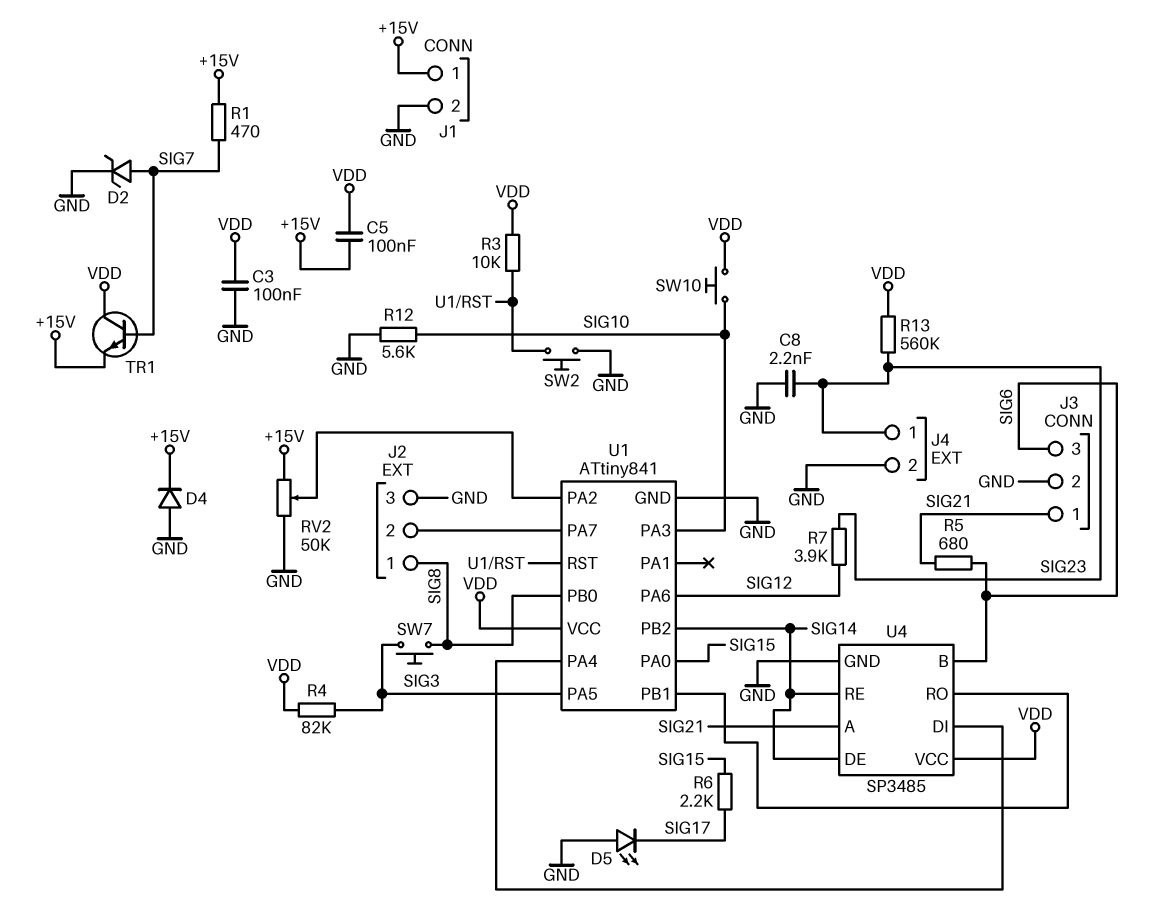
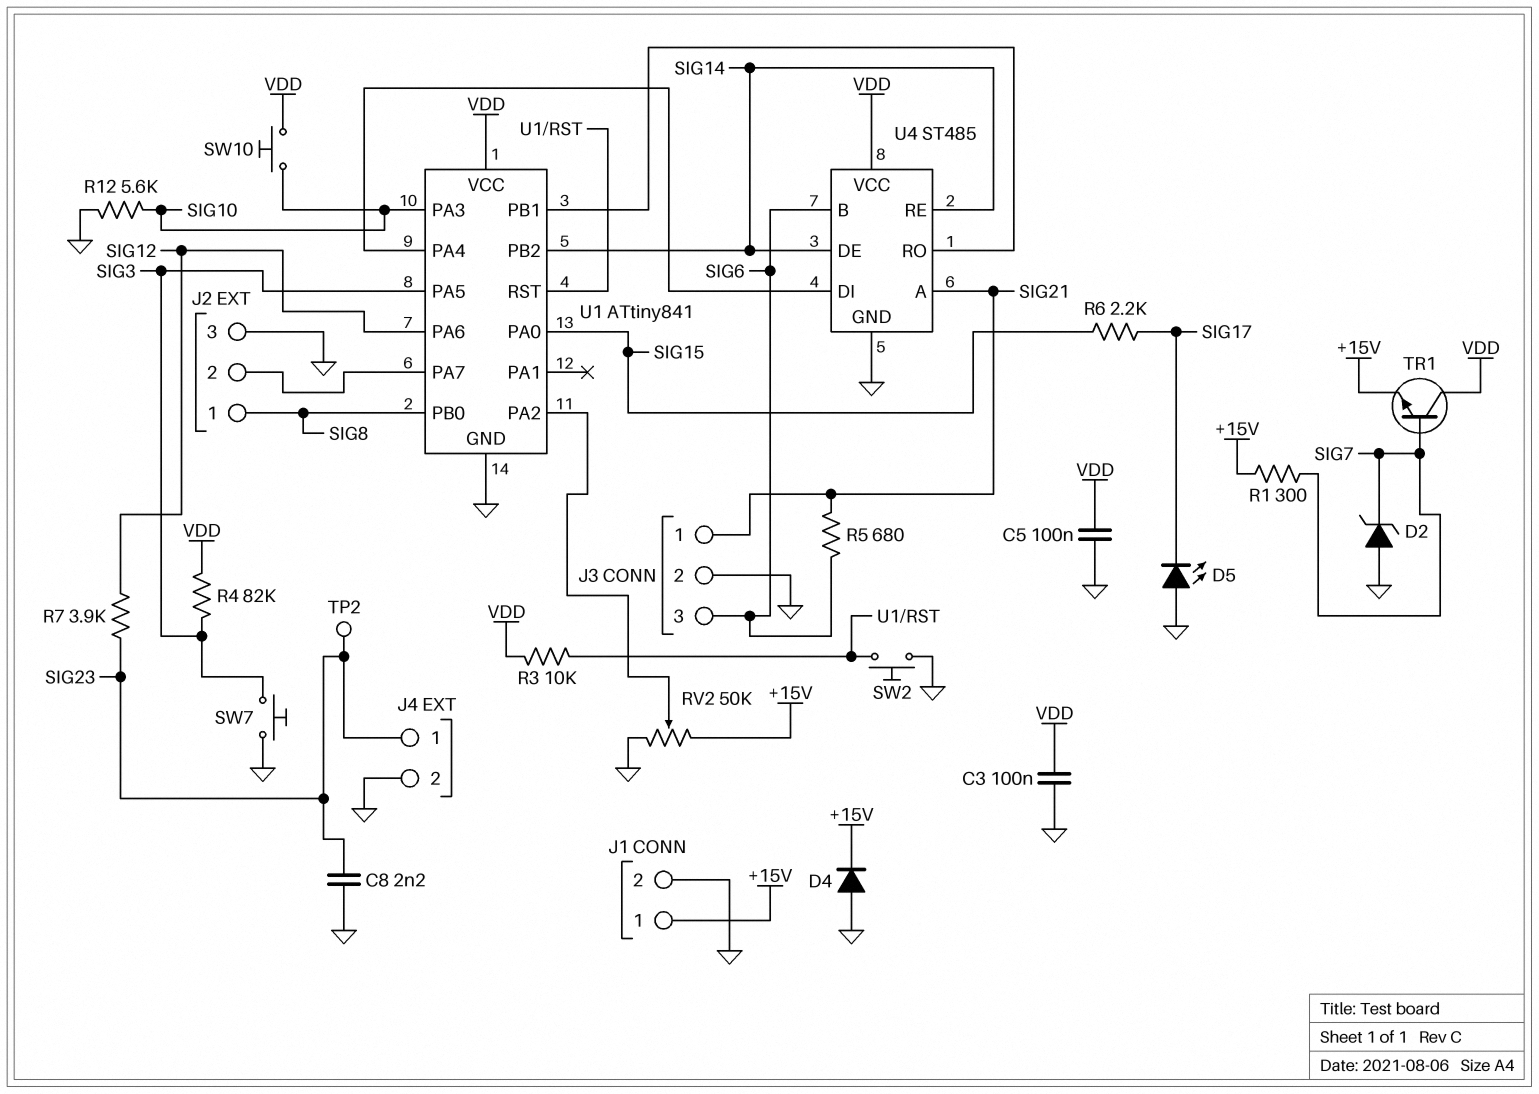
C5: 100nF (+15V, VDD) -> 100nF (GND, VDD)
D2: zener (A SIG7, K GND) -> zener (A GND, K SIG7)
R1: 470 (+15V, SIG7) -> 300 (+15V, SIG7)
R13: 560k (SIG23, VDD) -> none
SW7: button (SIG3, SIG8) -> button (GND, SIG3)
TP2: none -> test point (SIG23)
U4: SP3485 -> ST485

